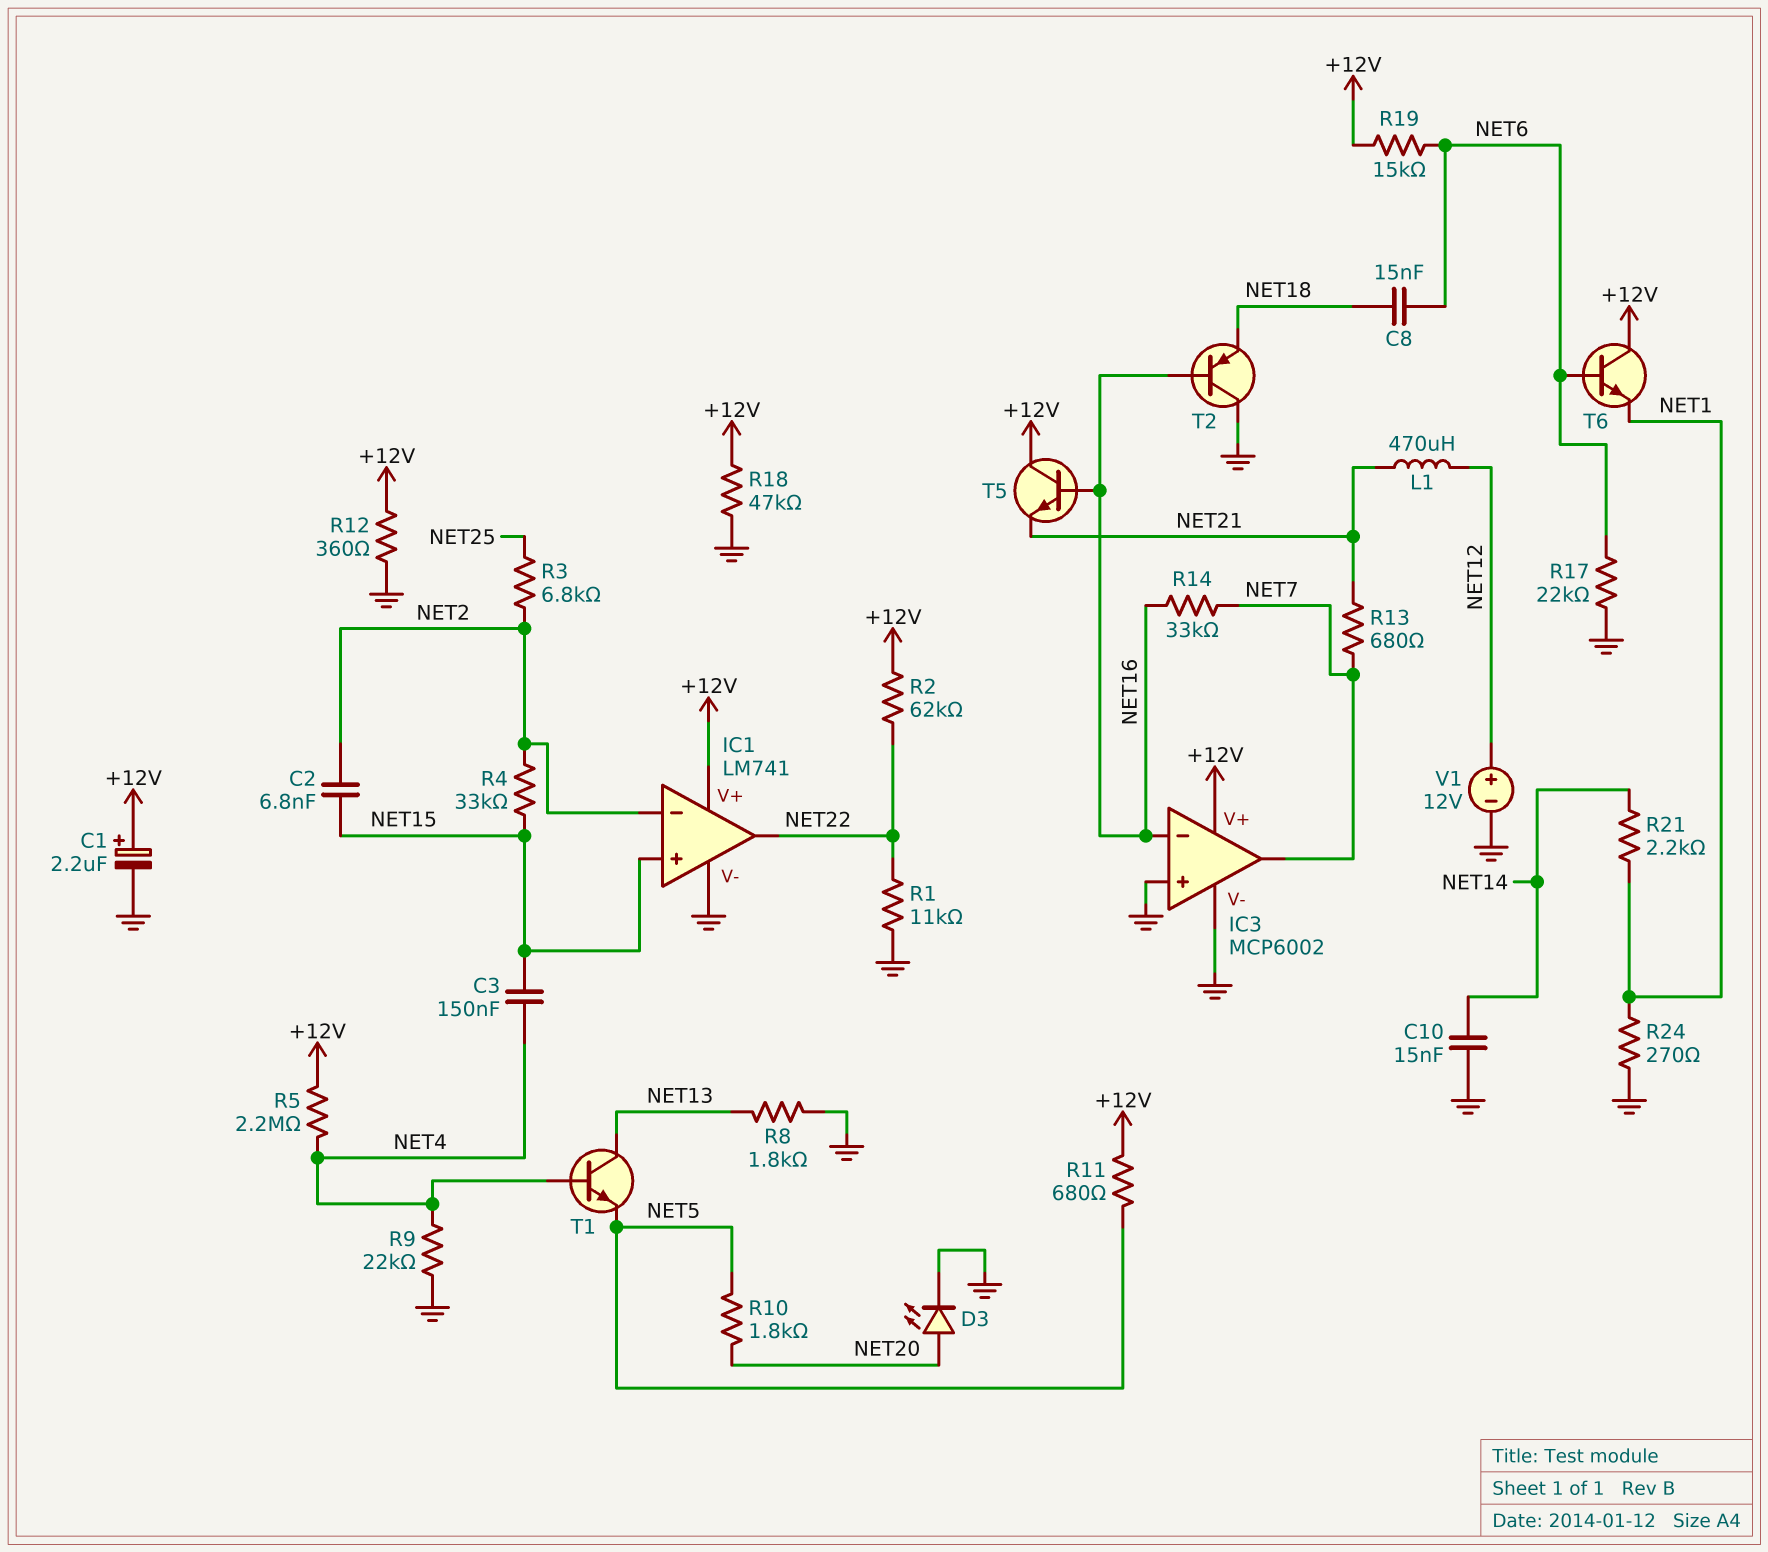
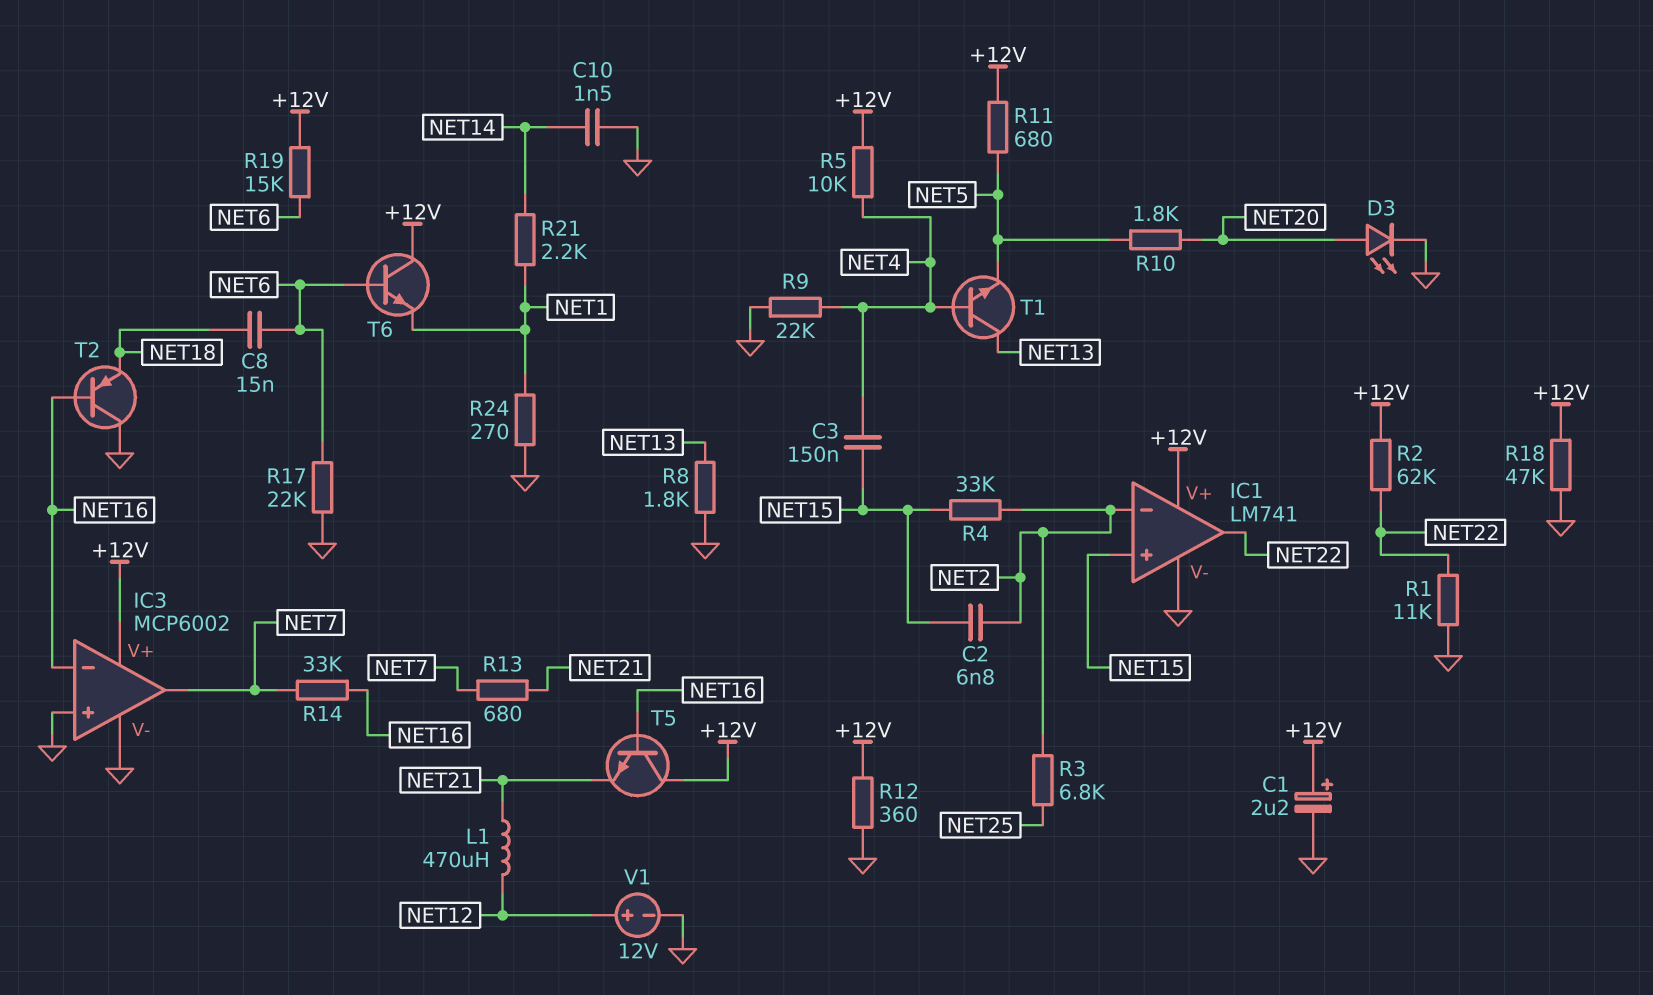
C10: 15nF (GND, NET14) -> 1.5nF (GND, NET14)
R5: 2.2M (+12V, NET4) -> 10k (+12V, NET4)

